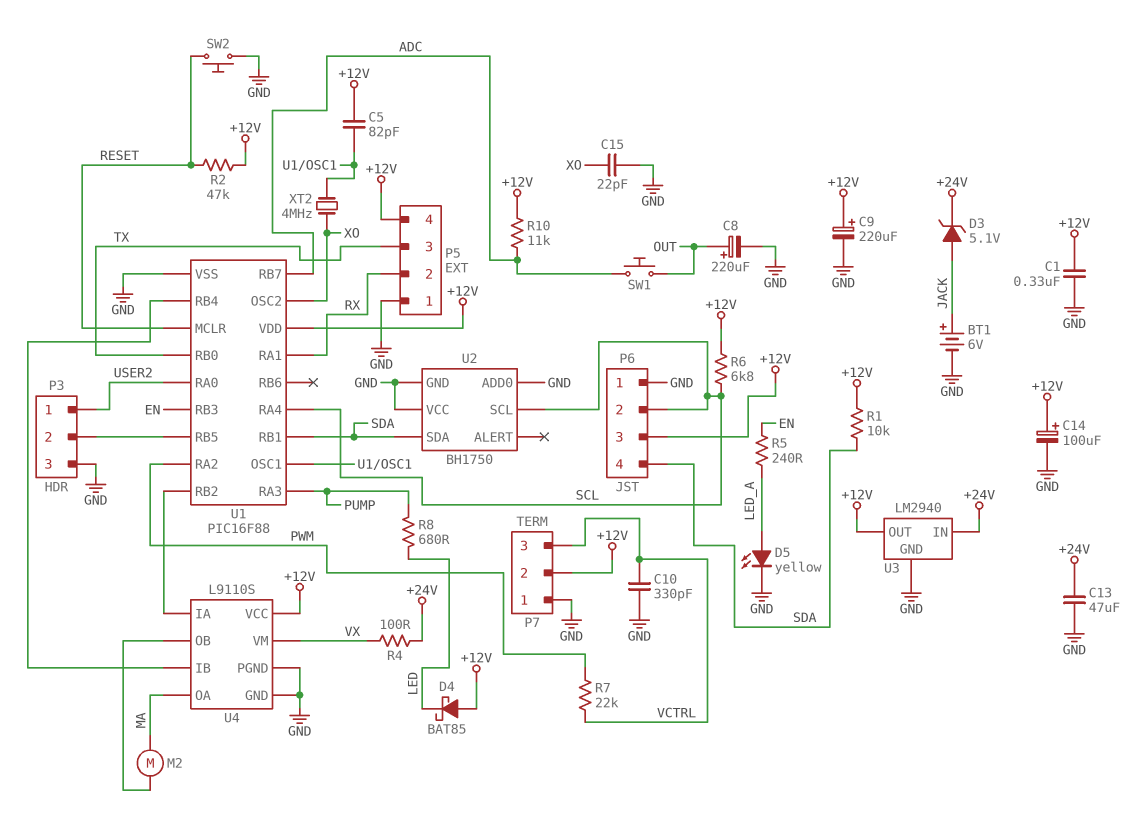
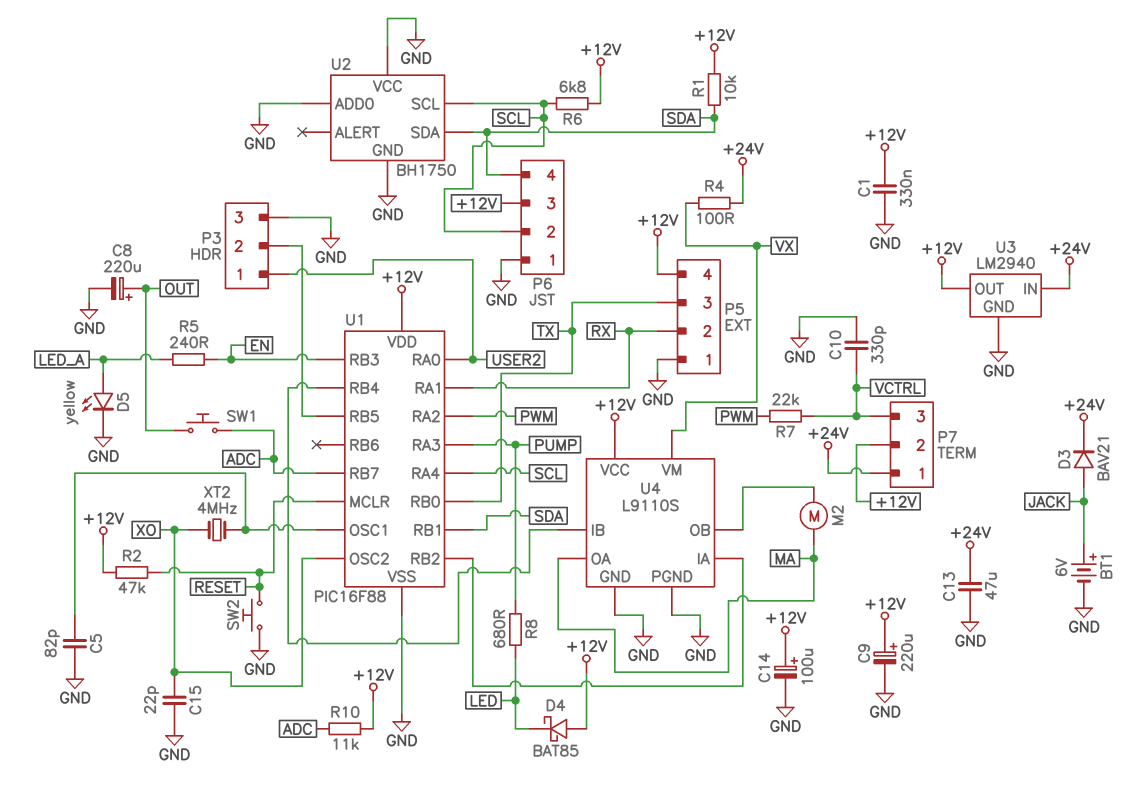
C5: 82pF (+12V, U1/OSC1) -> 82pF (GND, U1/OSC1)
D3: zener 5.1V (A JACK, K +24V) -> diode BAV21 (A JACK, K +24V)
P7 pin 1: GND -> +24V

